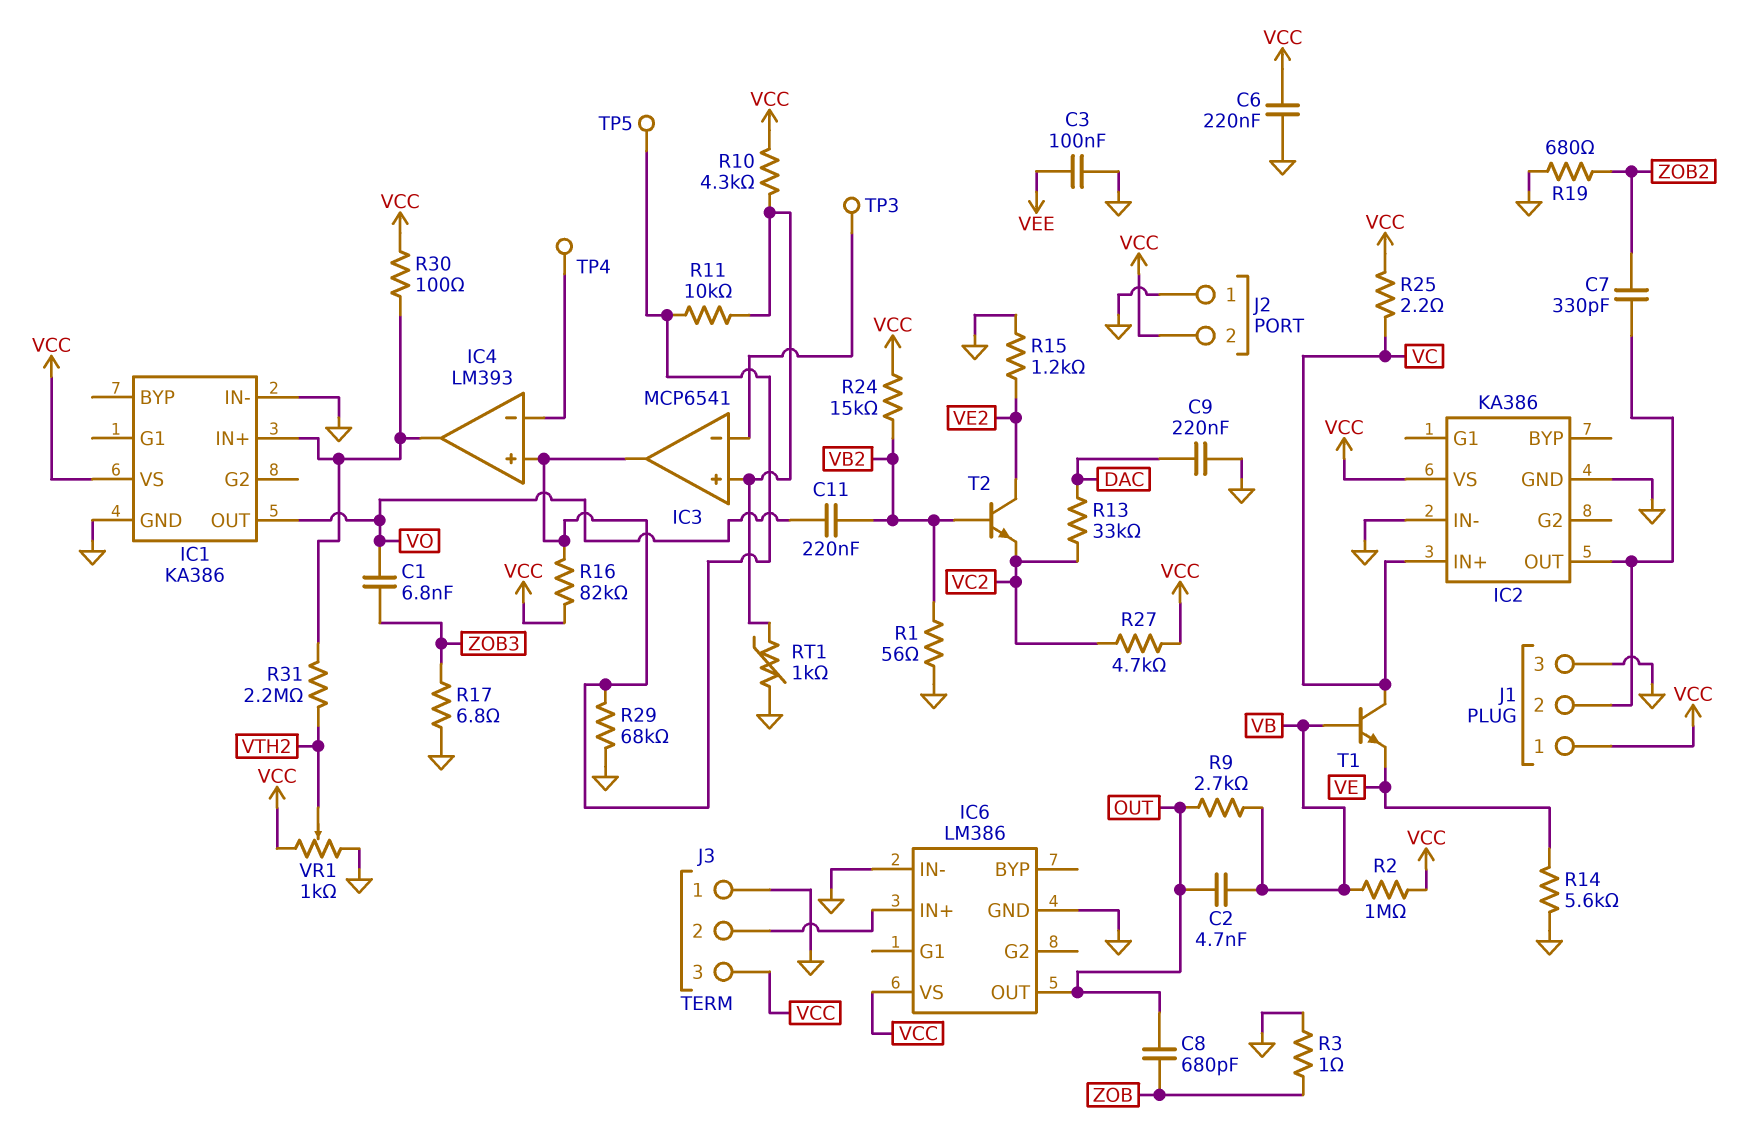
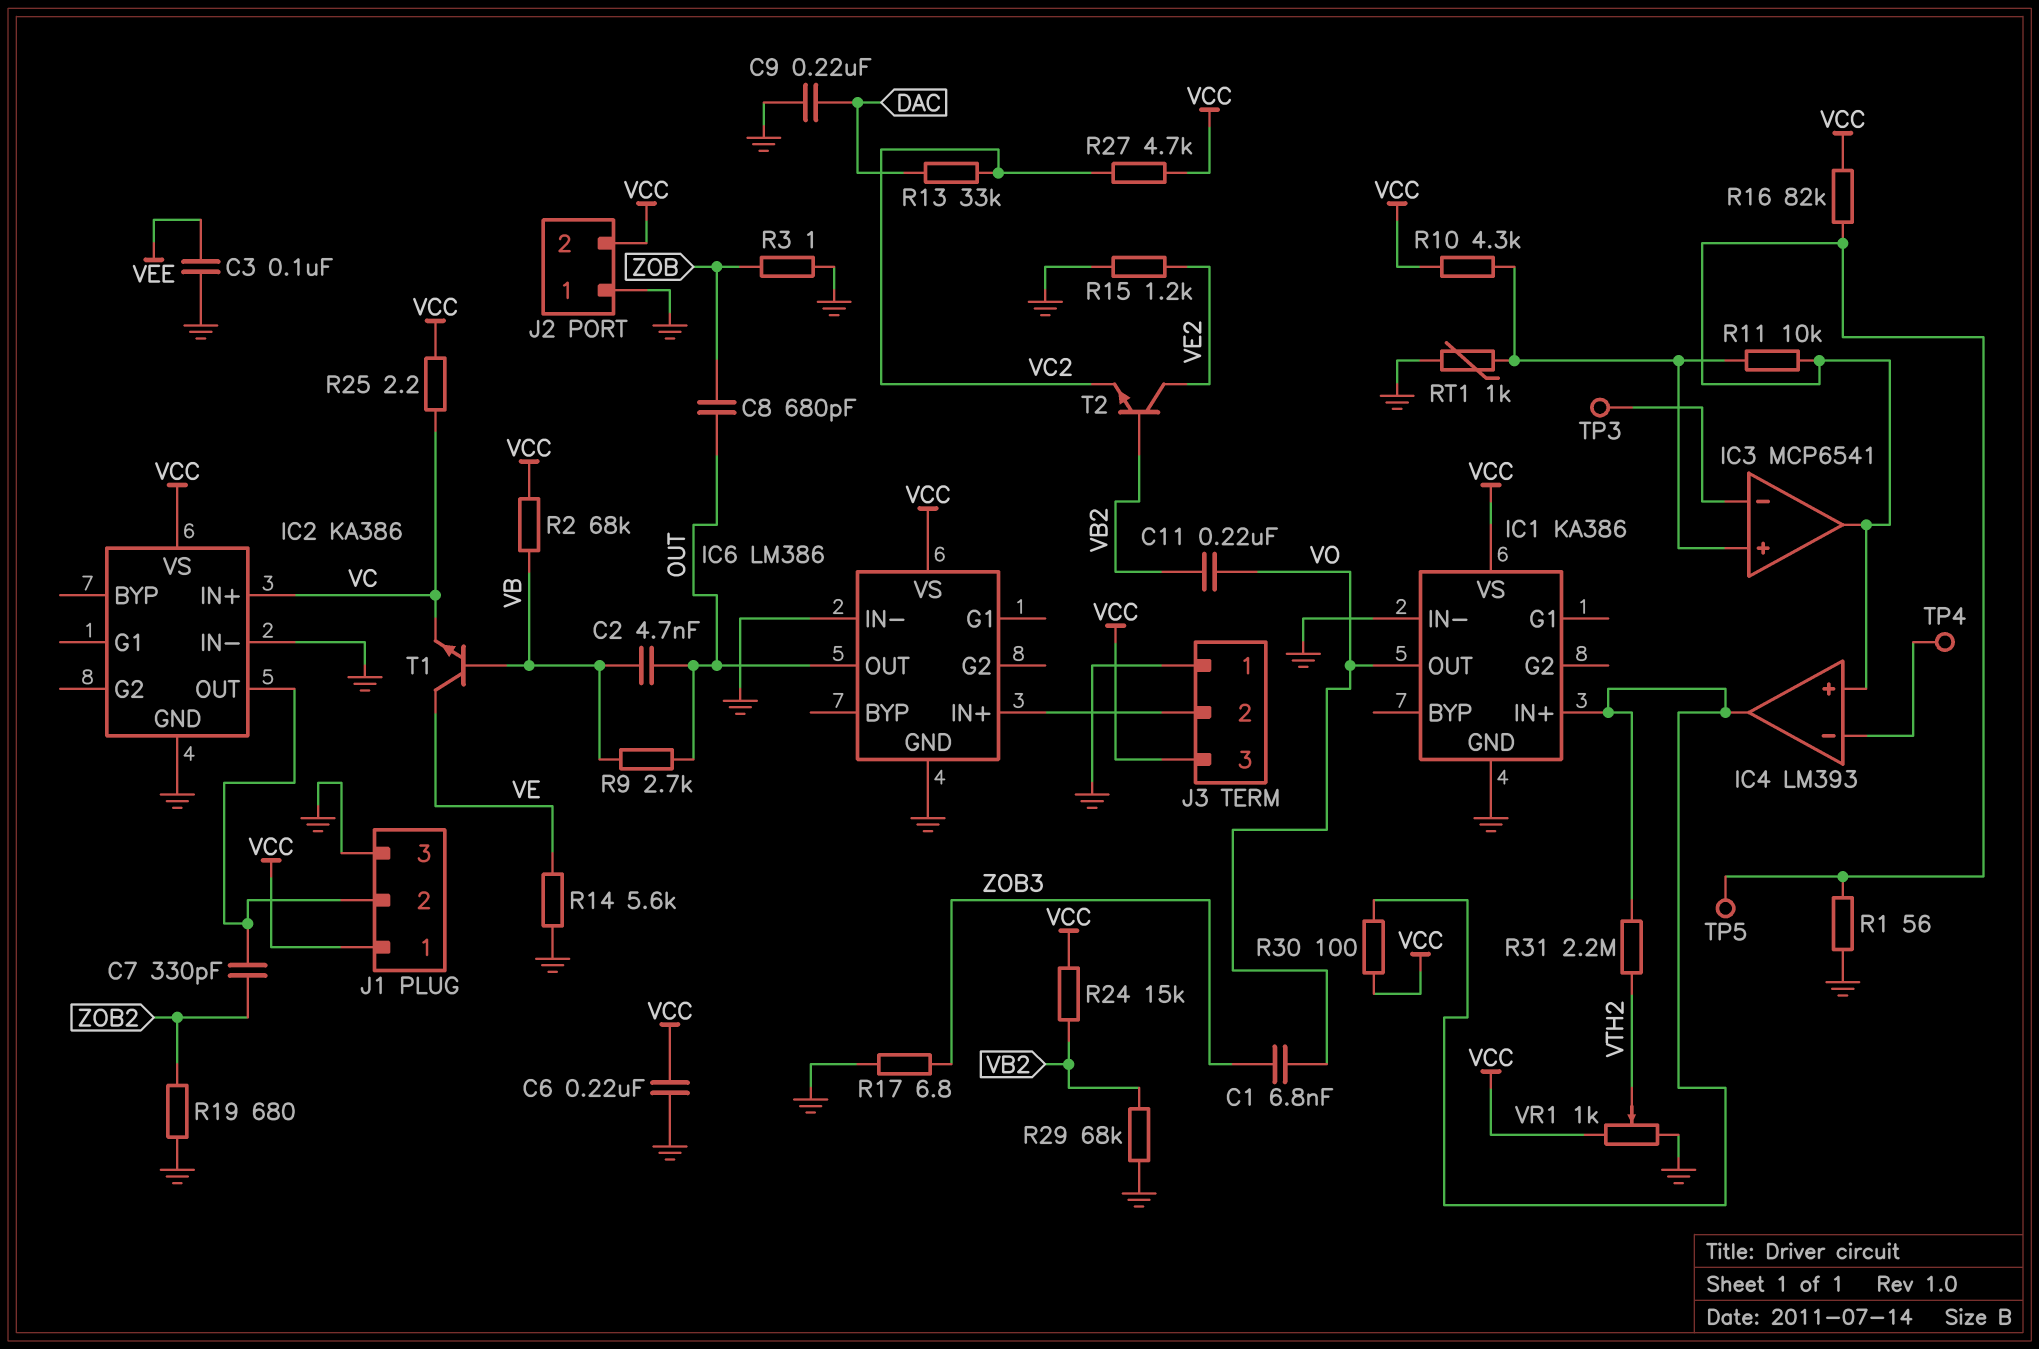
R1: 56 (GND, VB2) -> 56 (GND, IC3/out)
R2: 1M (VB, VCC) -> 68k (VB, VCC)
R29: 68k (GND, IC3/out) -> 68k (GND, VB2)
T1: NPN (B VB, C VC, E VE) -> NPN (B VB, C VE, E VC)

